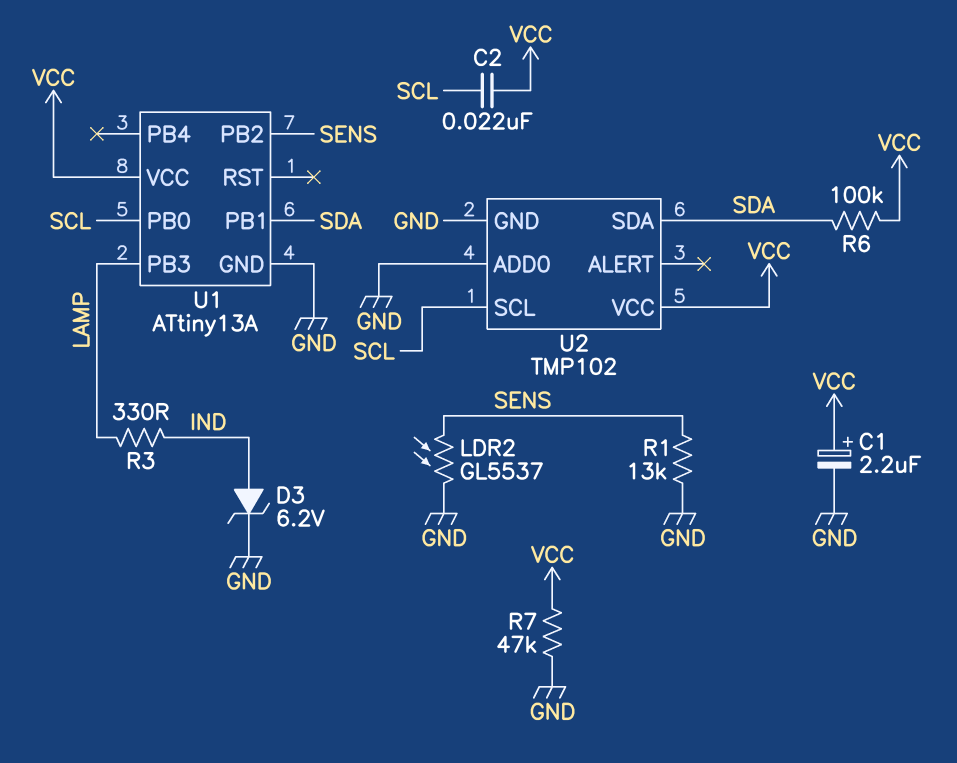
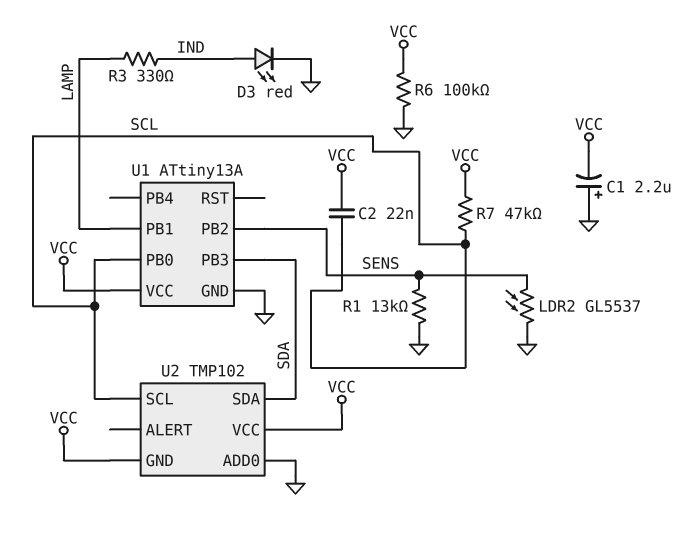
C1: 2.2uF (plus VCC, minus GND) -> 2.2uF (plus GND, minus VCC)
D3: zener 6.2V (A IND, K GND) -> LED red (A IND, K GND)
R6: 100k (SDA, VCC) -> 100k (GND, VCC)
R7: 47k (GND, VCC) -> 47k (SCL, VCC)
U1 pin PB1: SDA -> LAMP
U1 pin PB3: LAMP -> SDA
U2 pin GND: GND -> VCC

